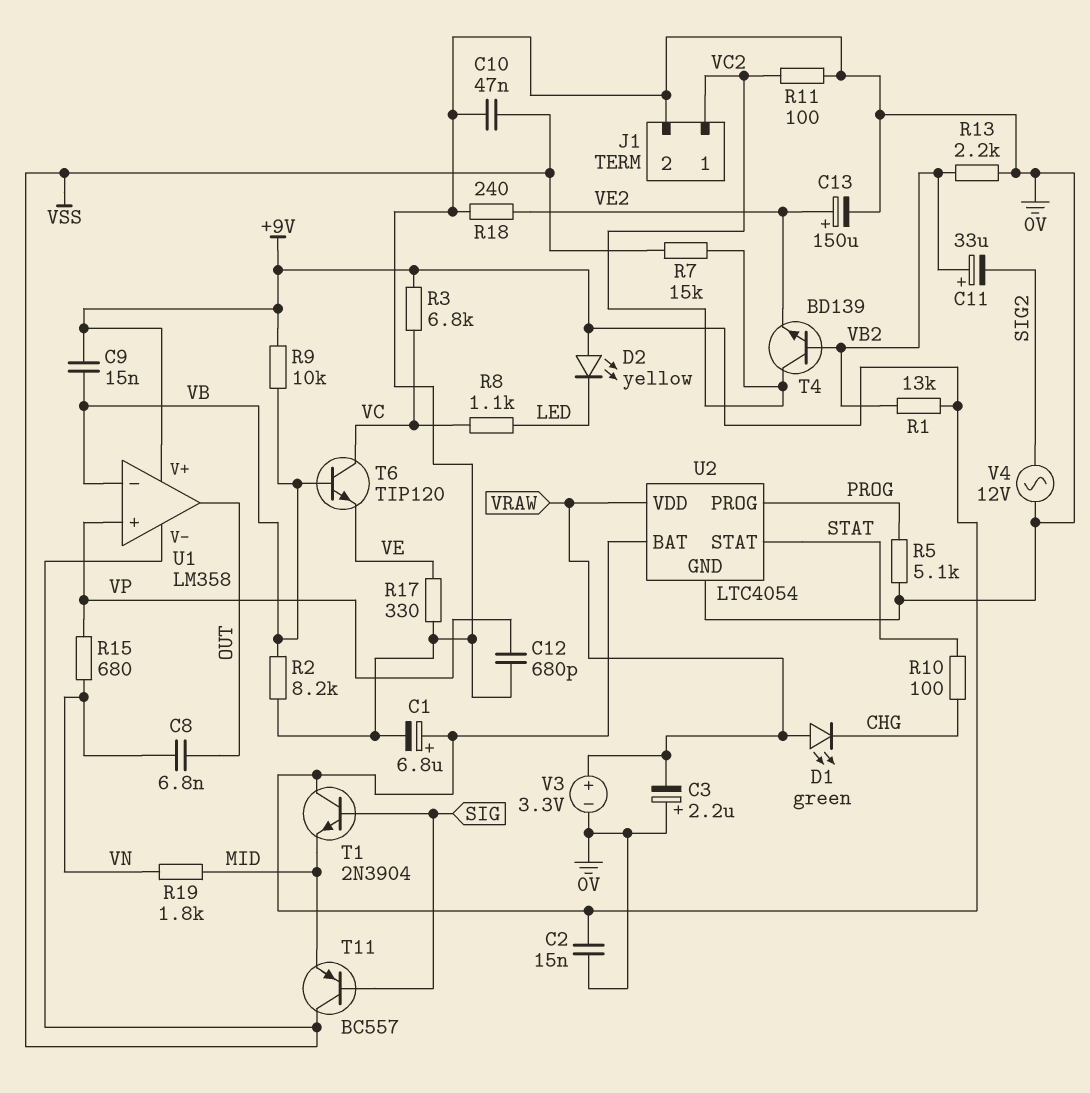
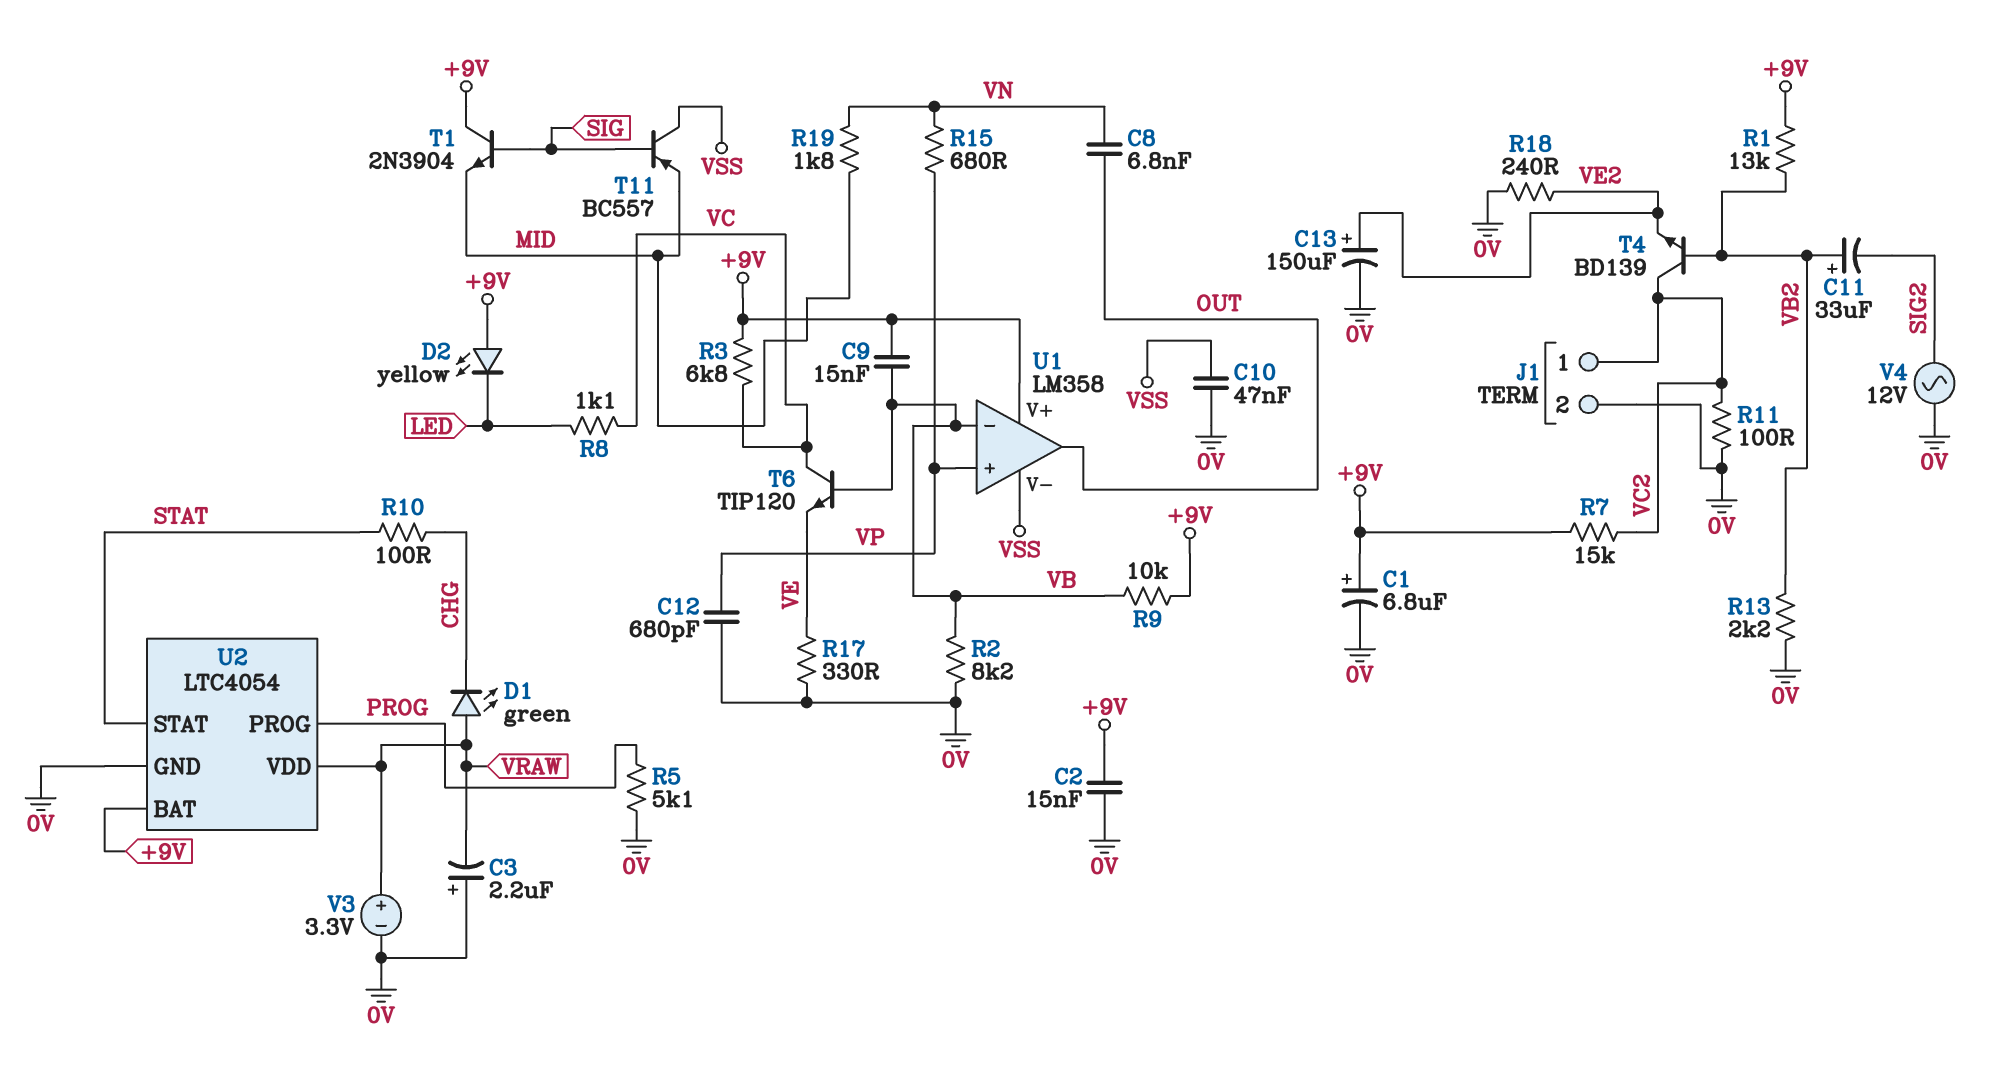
R7: 15k (VC2, VSS) -> 15k (+9V, VC2)

